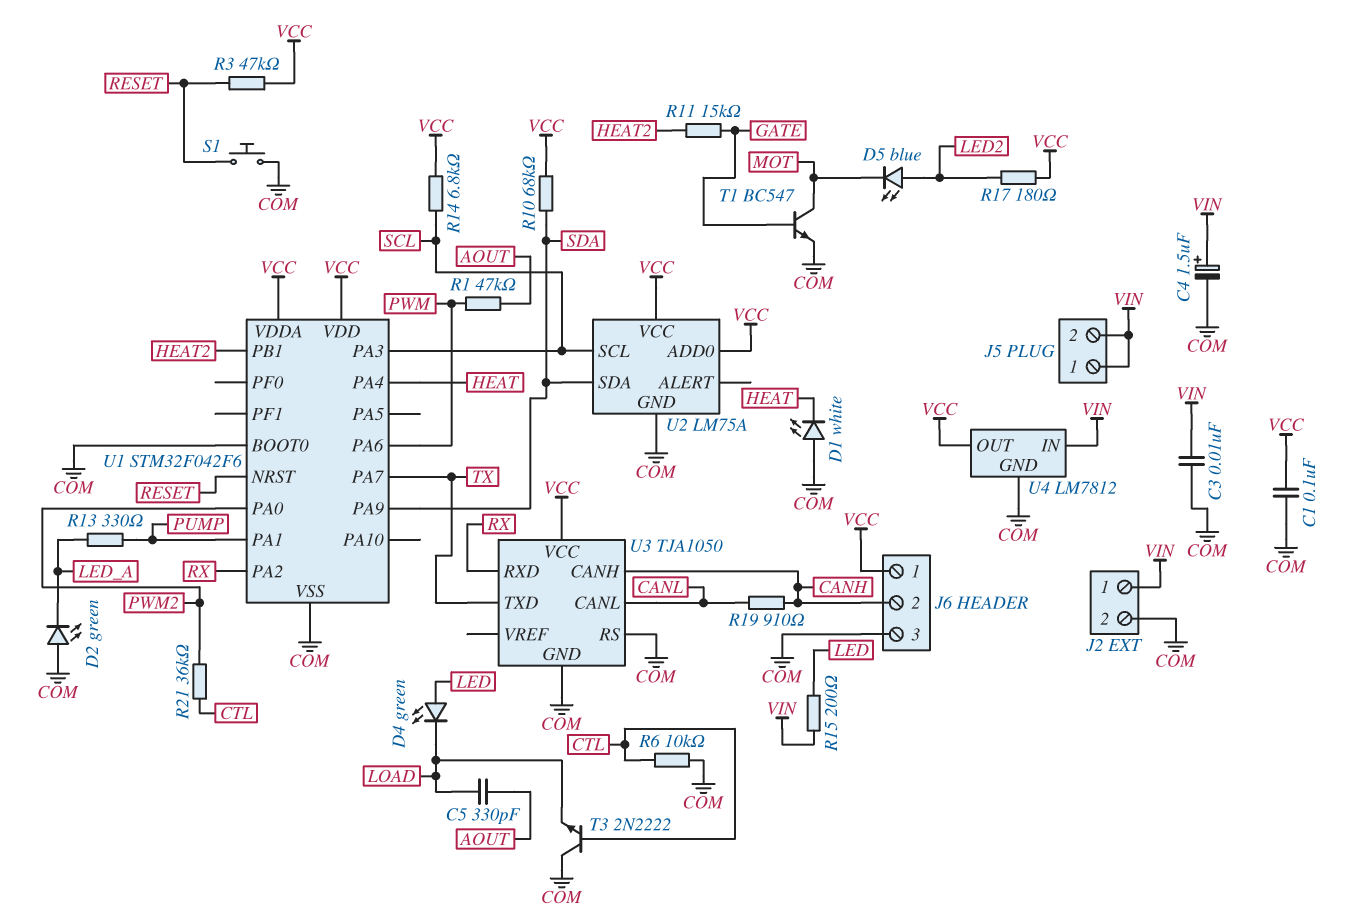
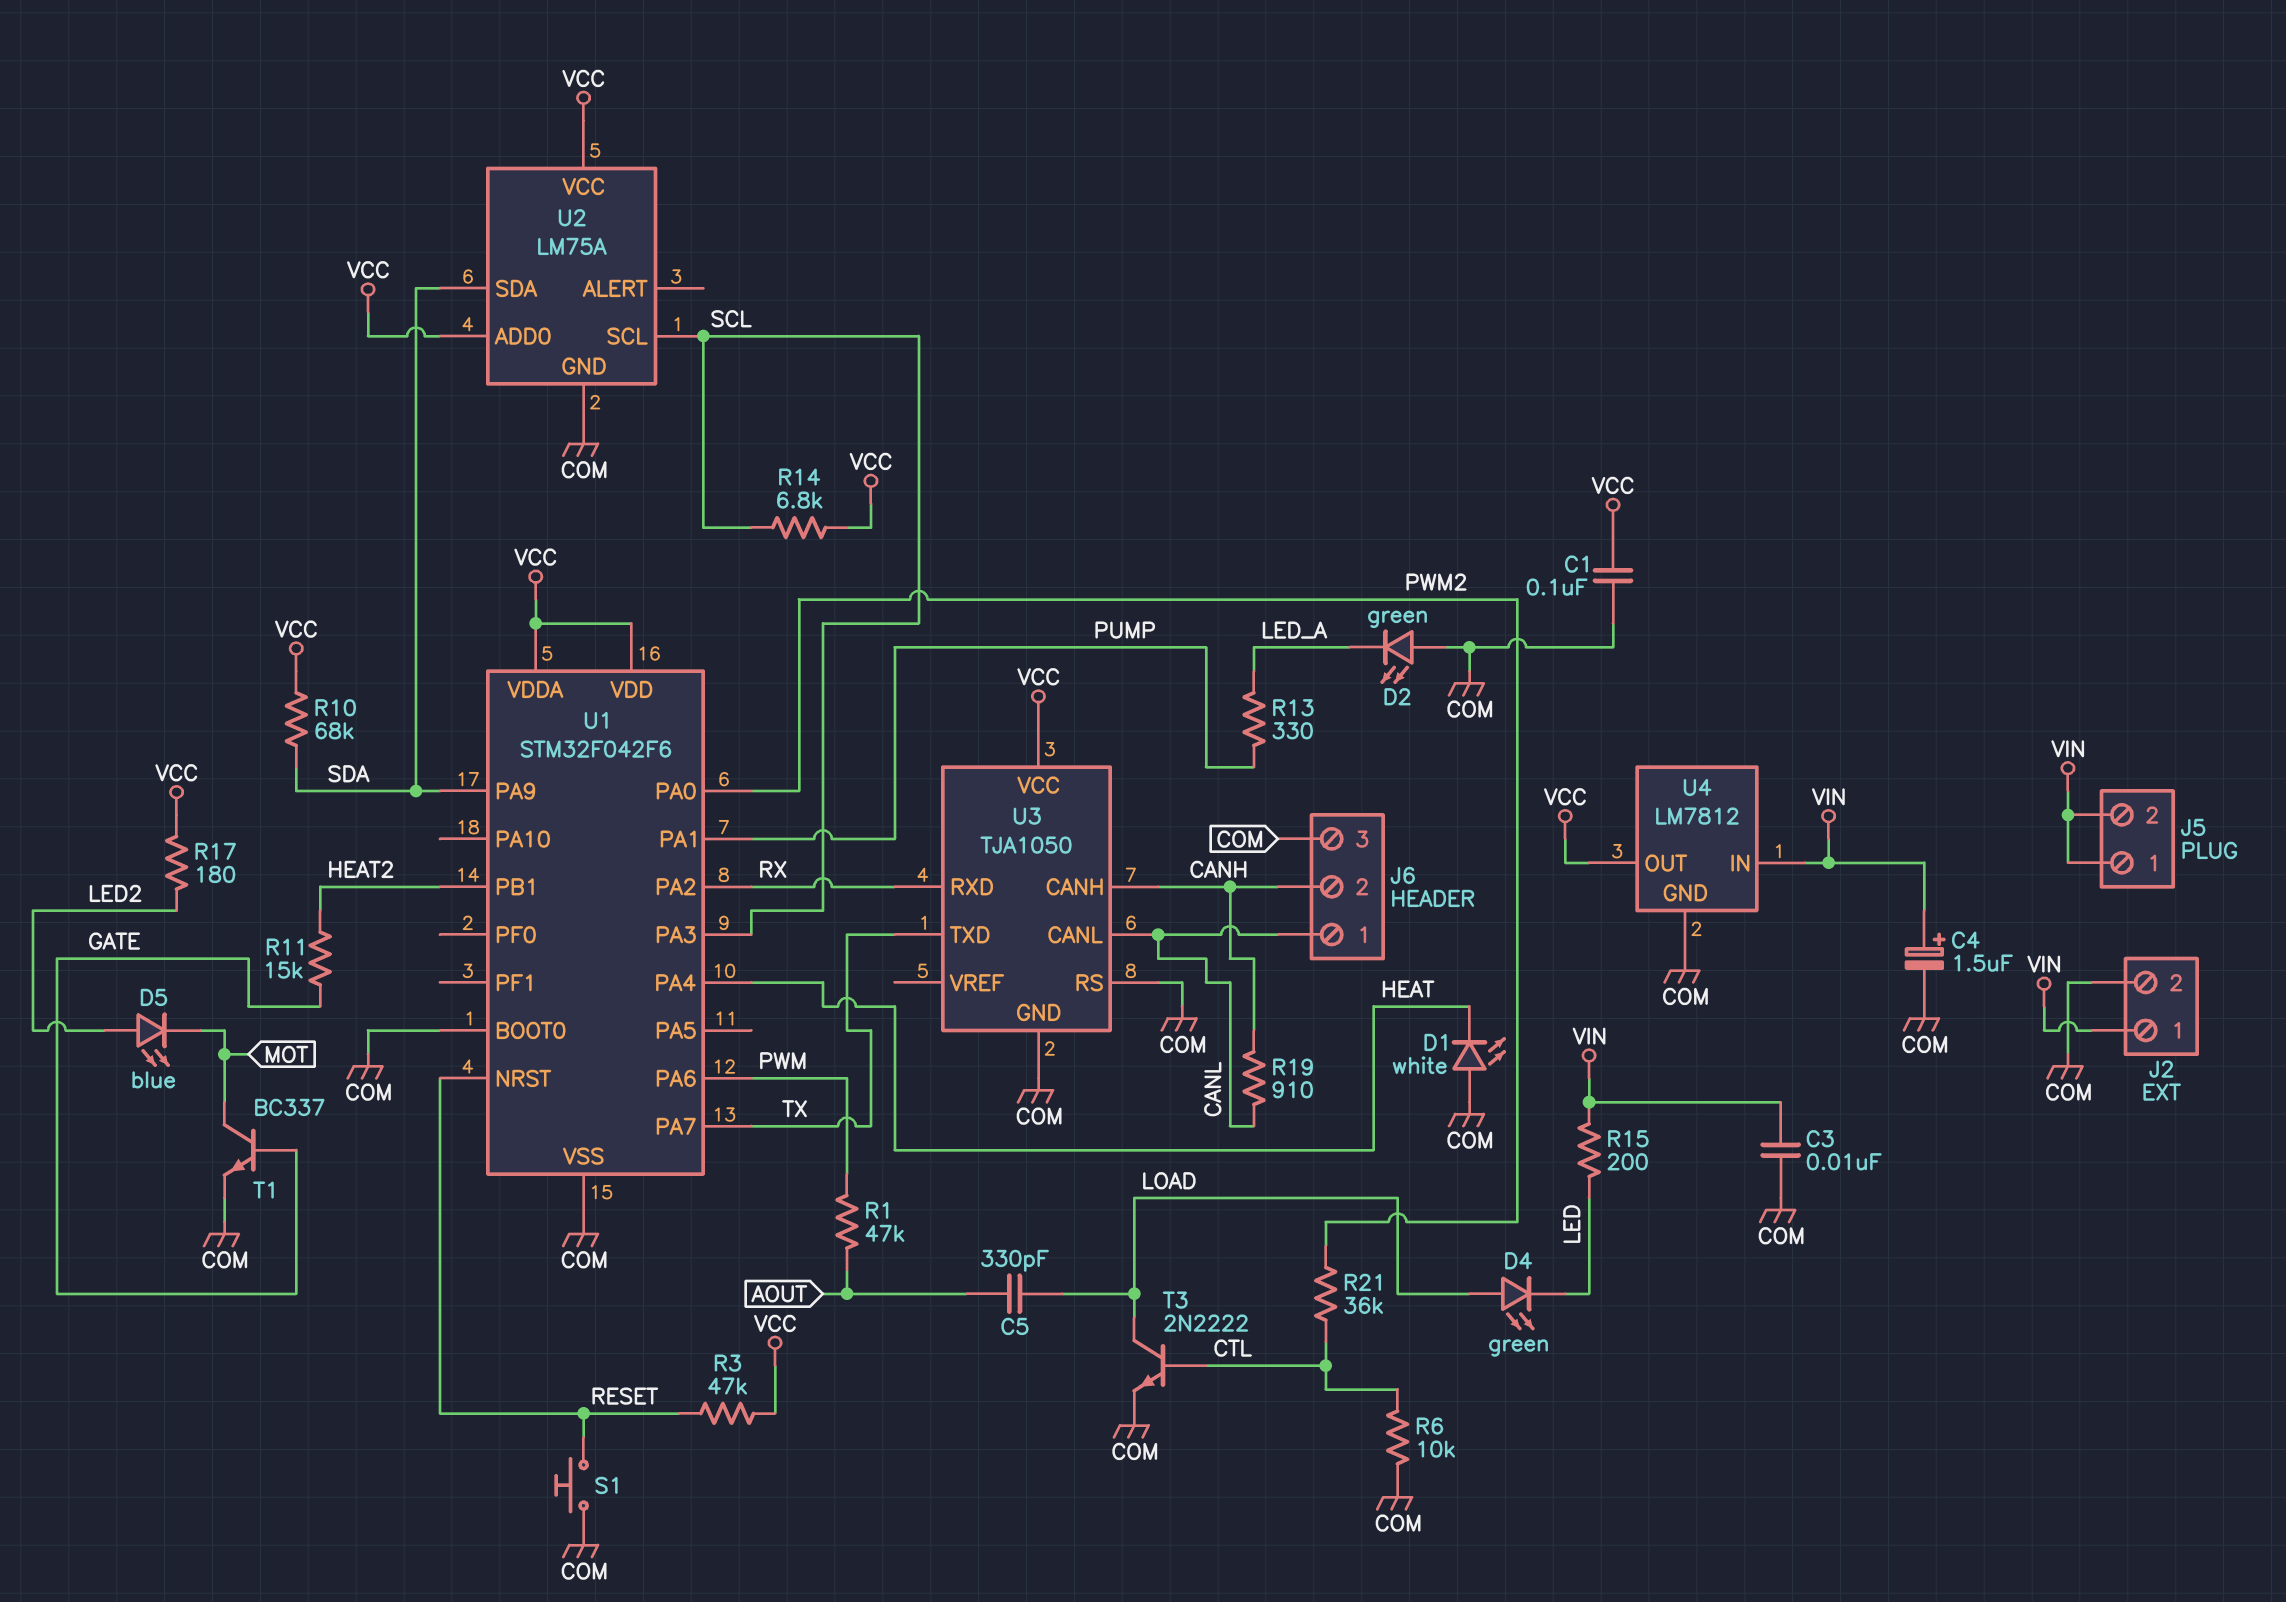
D4: LED green (A LED, K LOAD) -> LED green (A LOAD, K LED)
J6 pin 1: VCC -> CANL
T1: NPN BC547 (B GATE, C MOT, E COM) -> NPN BC337 (B GATE, C MOT, E COM)
T3: NPN 2N2222 (B CTL, C COM, E LOAD) -> NPN 2N2222 (B CTL, C LOAD, E COM)

